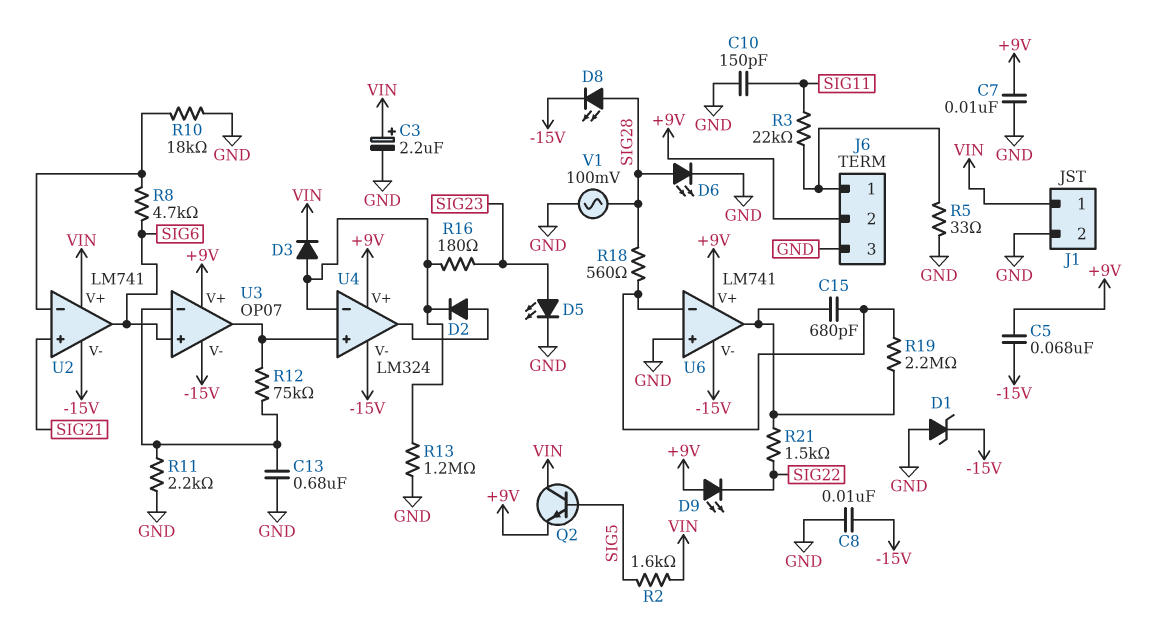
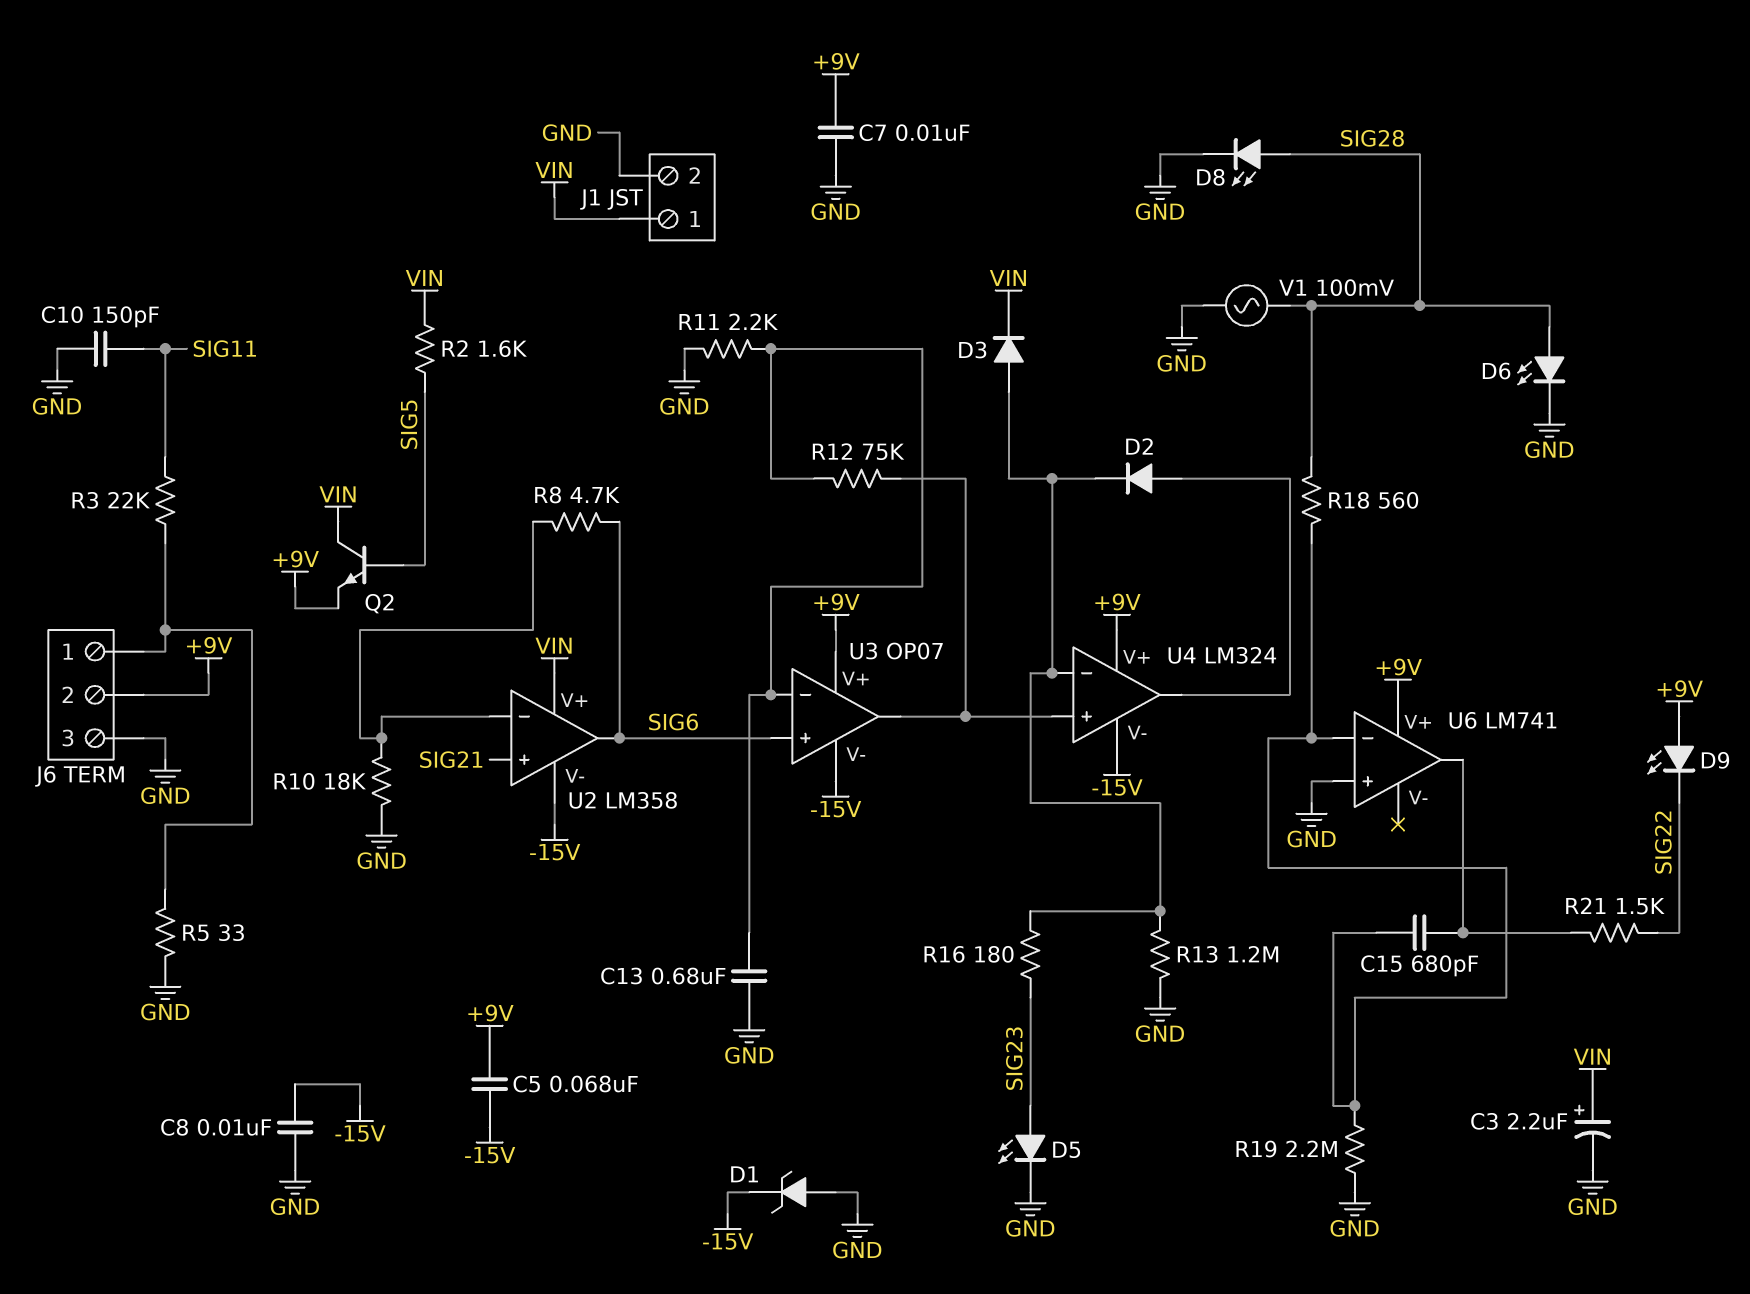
D8: LED (A SIG28, K -15V) -> LED (A SIG28, K GND)
R19: 2.2M (U6/in-, U6/out) -> 2.2M (GND, U6/in-)
U2: LM741 -> LM358
U6 pin V-: -15V -> none

